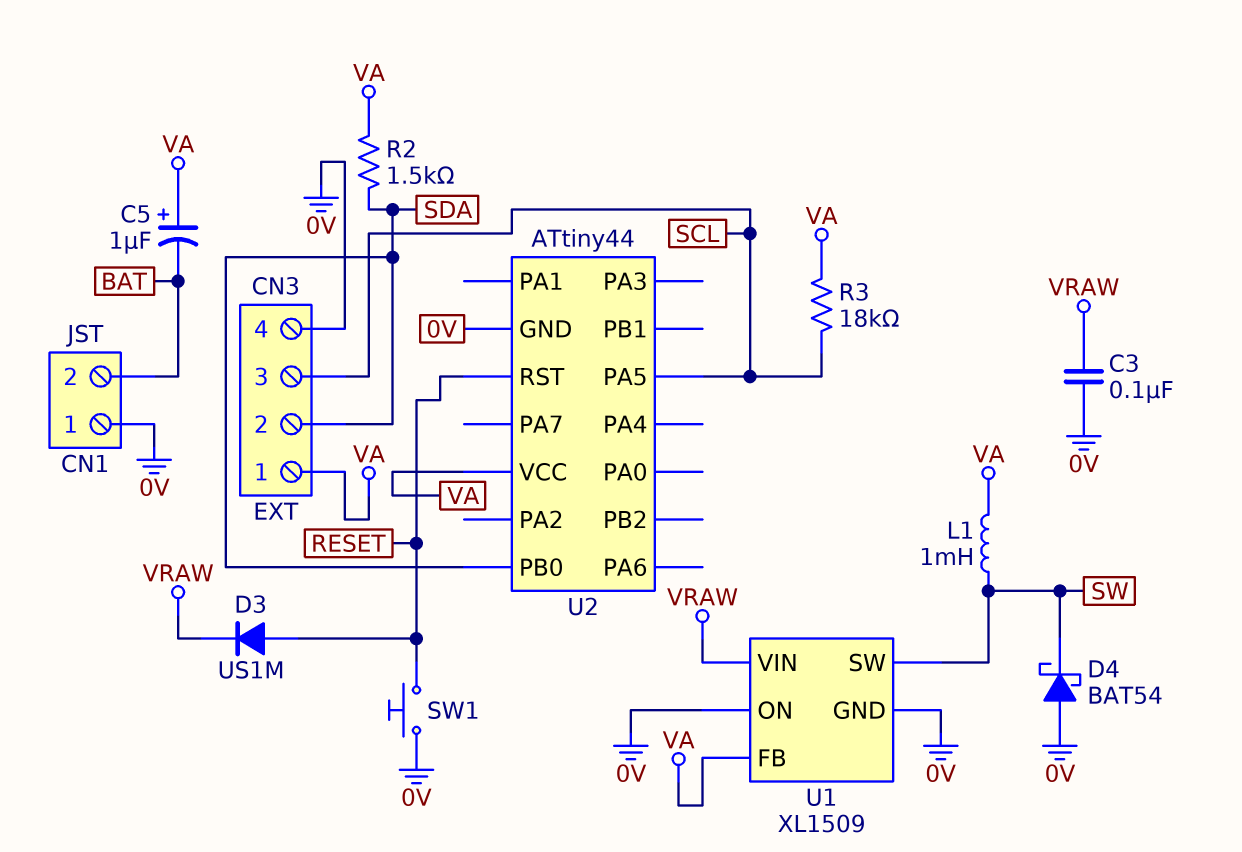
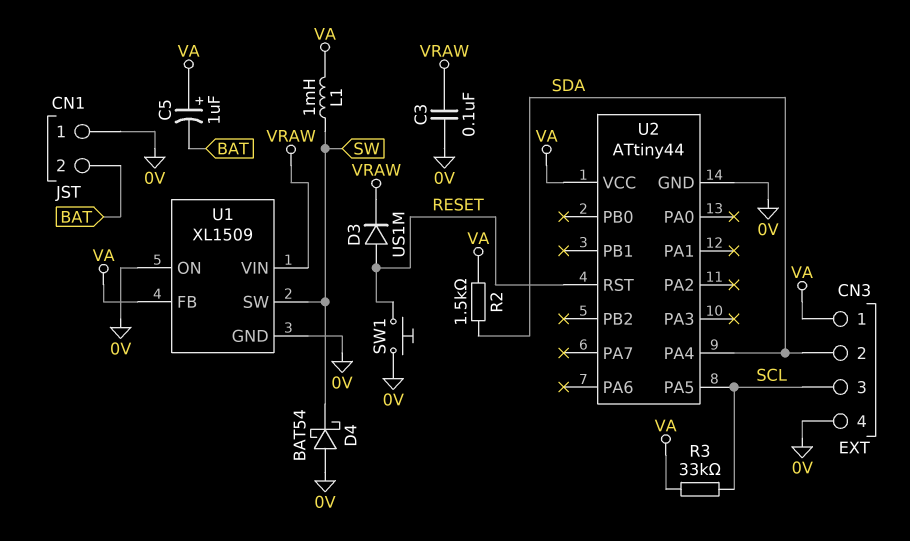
R3: 18k (SCL, VA) -> 33k (SCL, VA)
U2 pin PA4: none -> SDA
U2 pin PB0: SDA -> none

